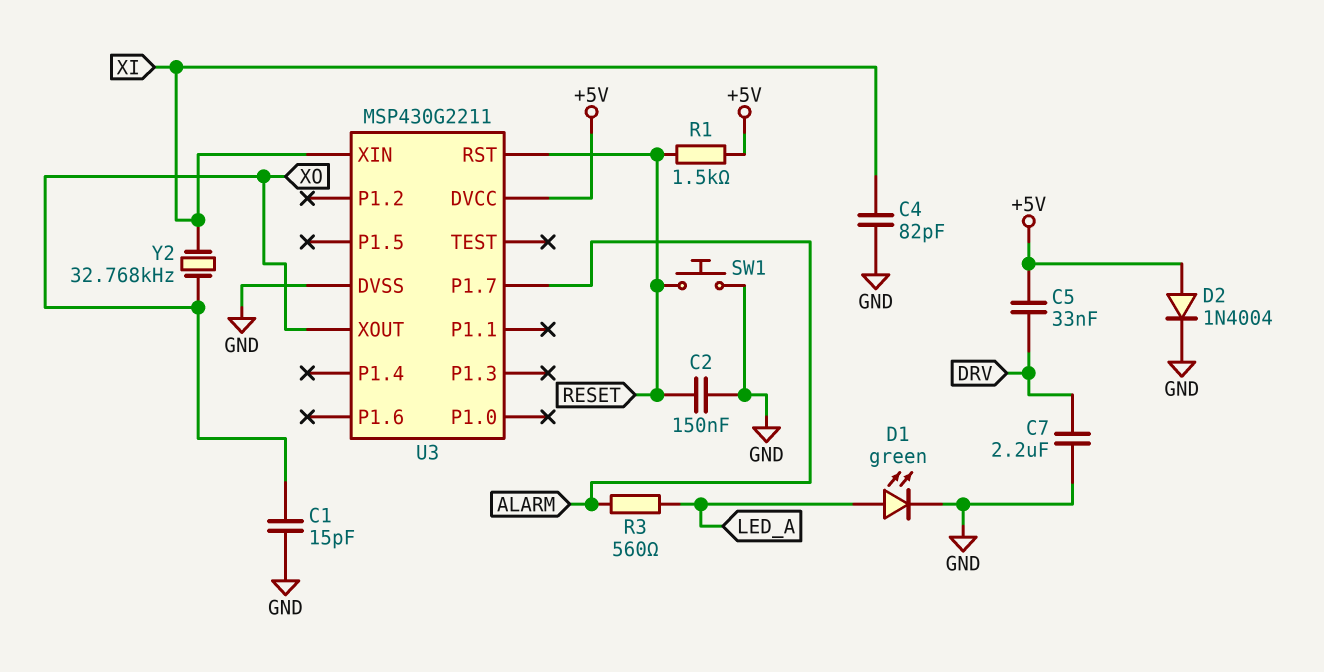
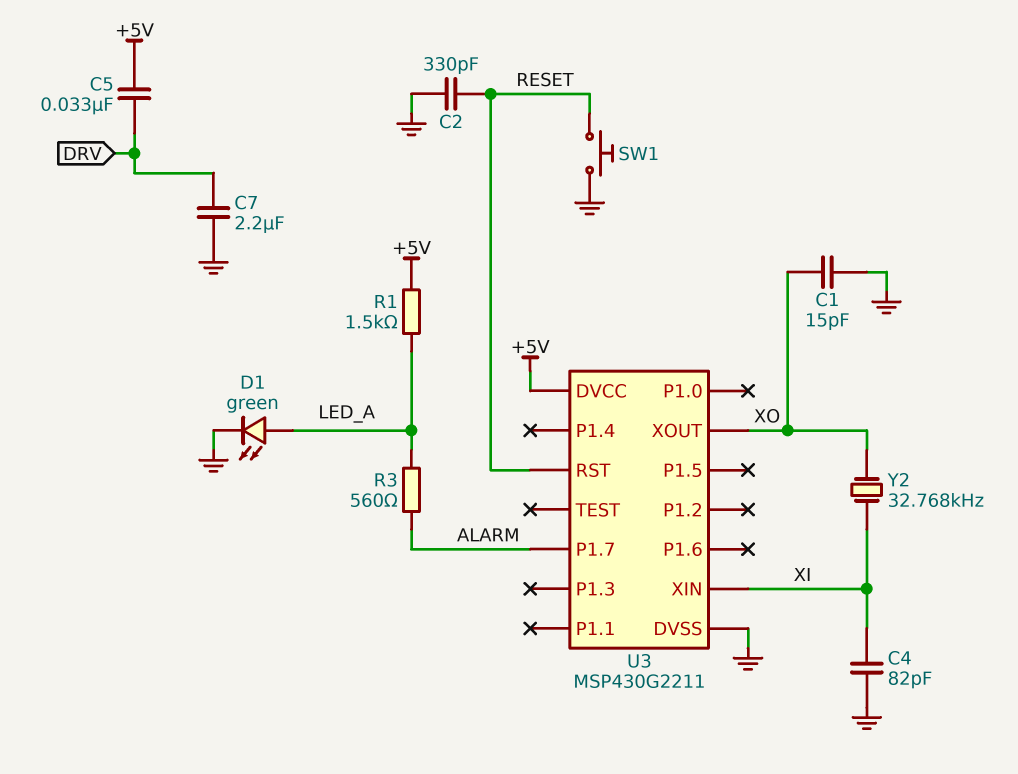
C2: 150nF (GND, RESET) -> 330pF (GND, RESET)
D2: diode 1N4004 (A +5V, K GND) -> none
R1: 1.5k (+5V, RESET) -> 1.5k (+5V, LED_A)

